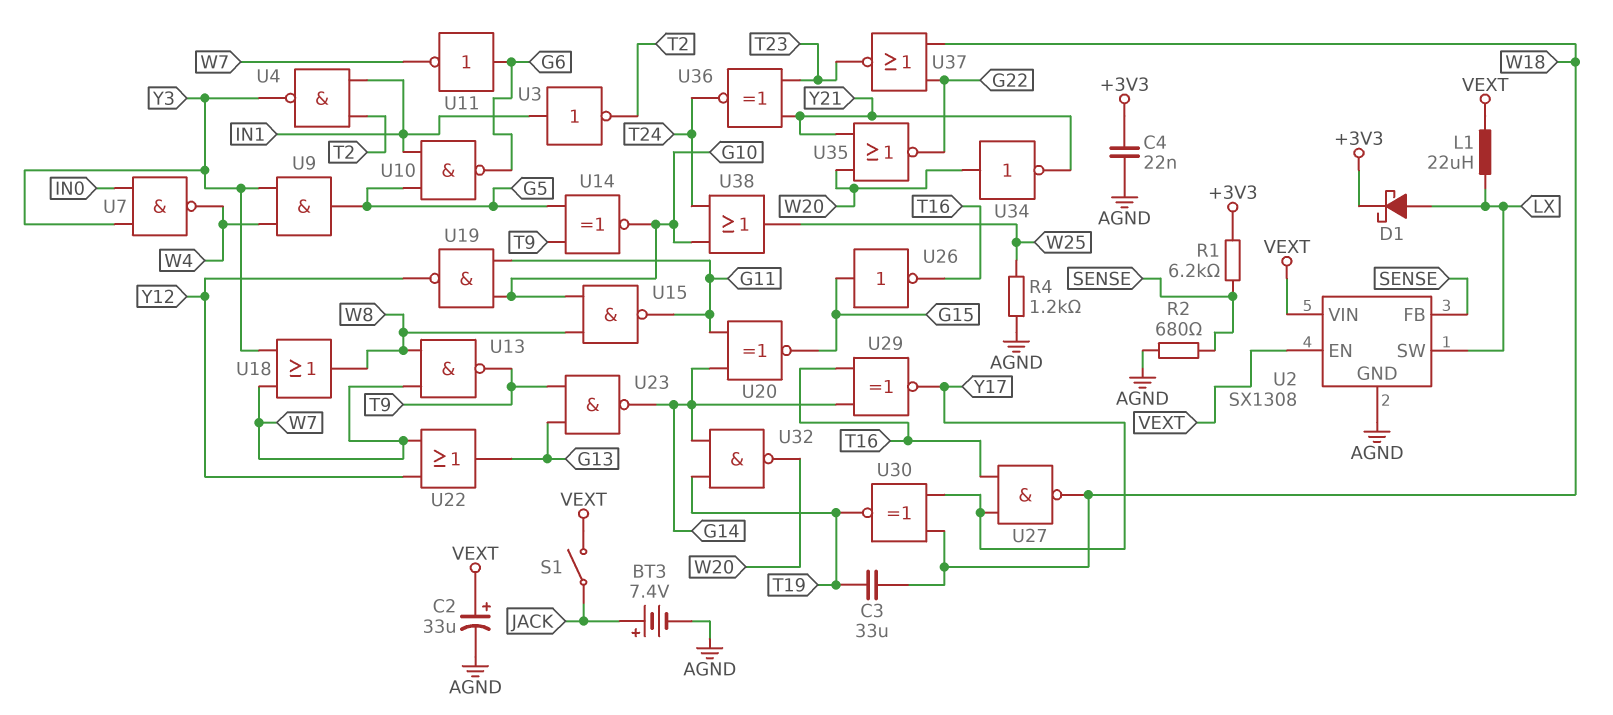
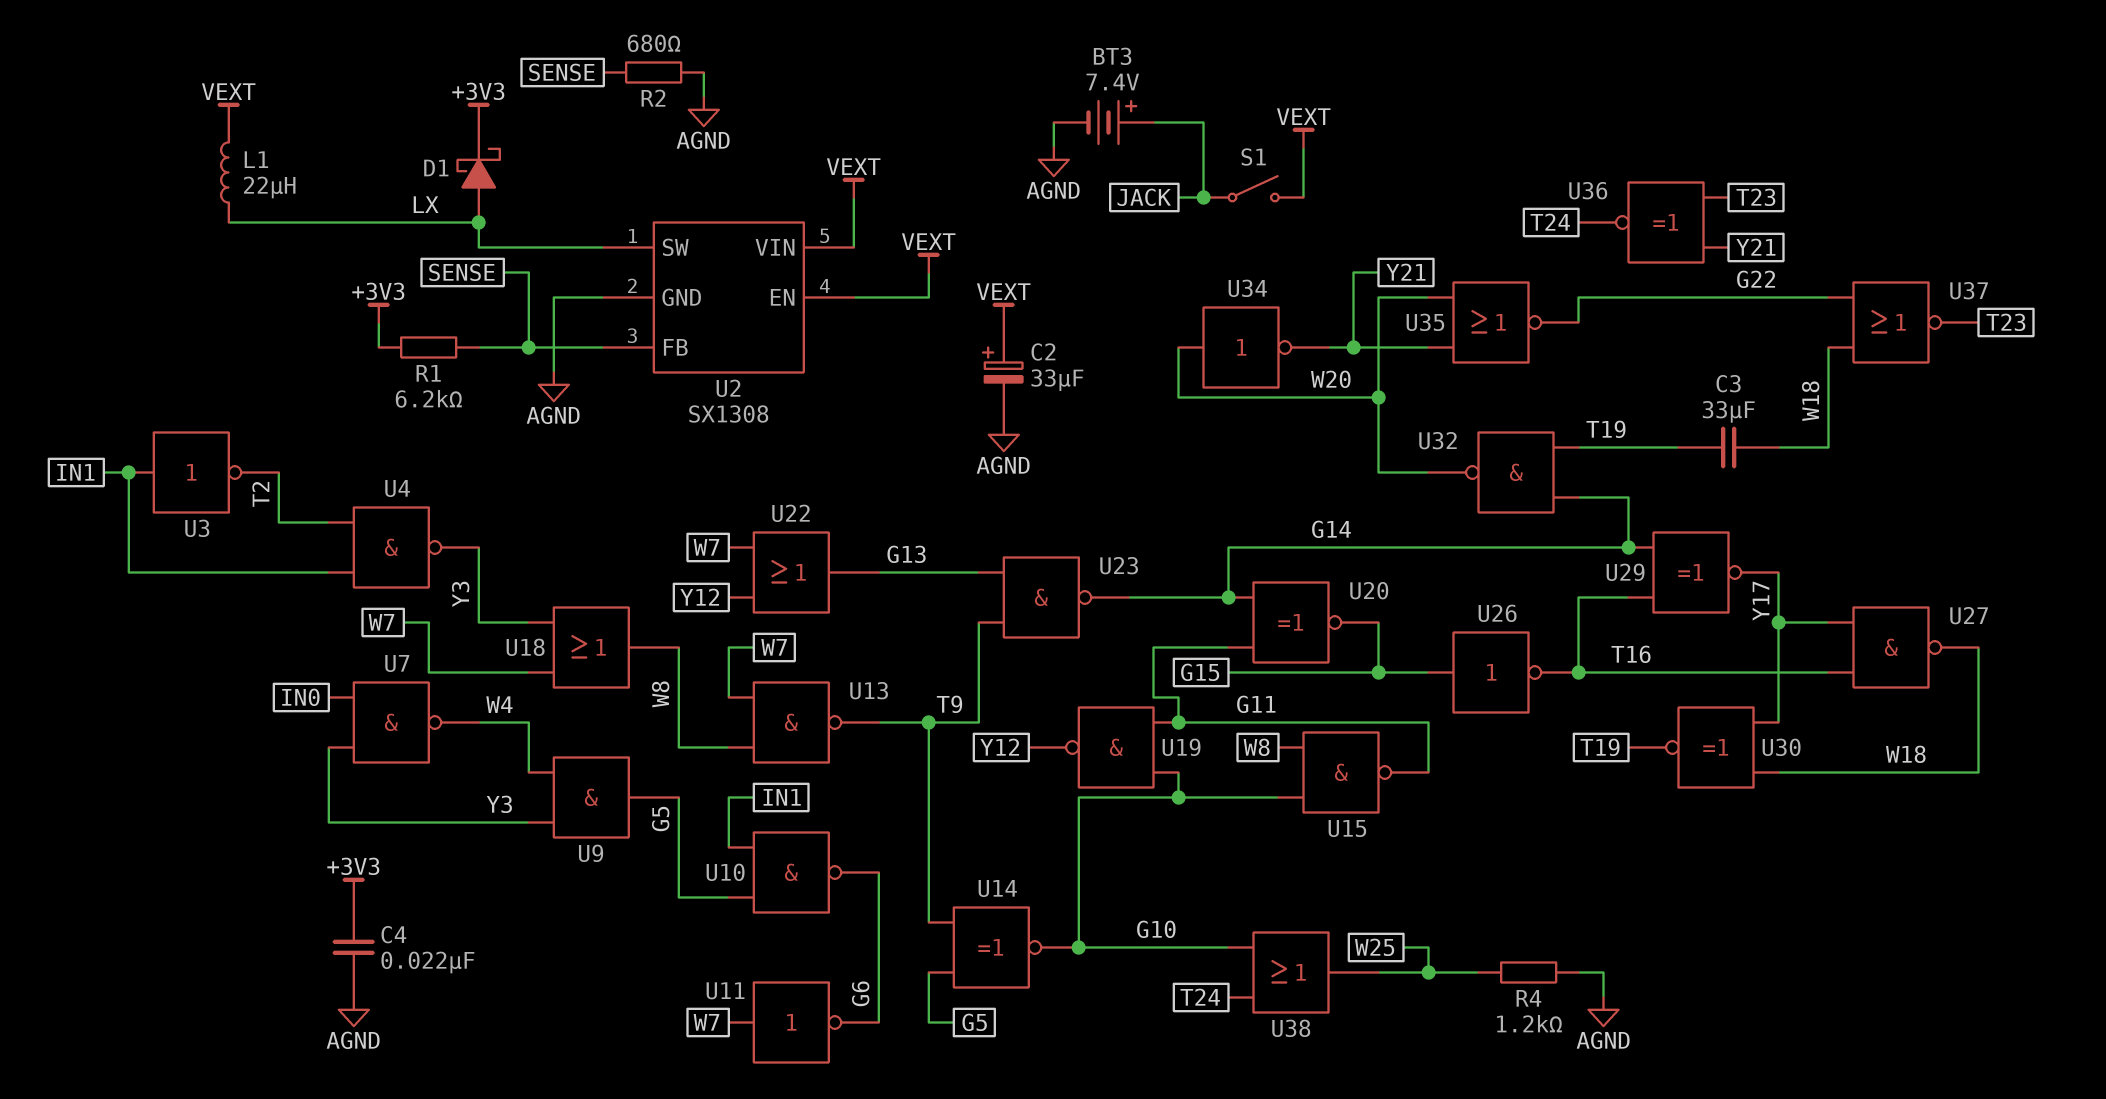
U11: NOT (in G6, out W7) -> NOT (in W7, out G6)

